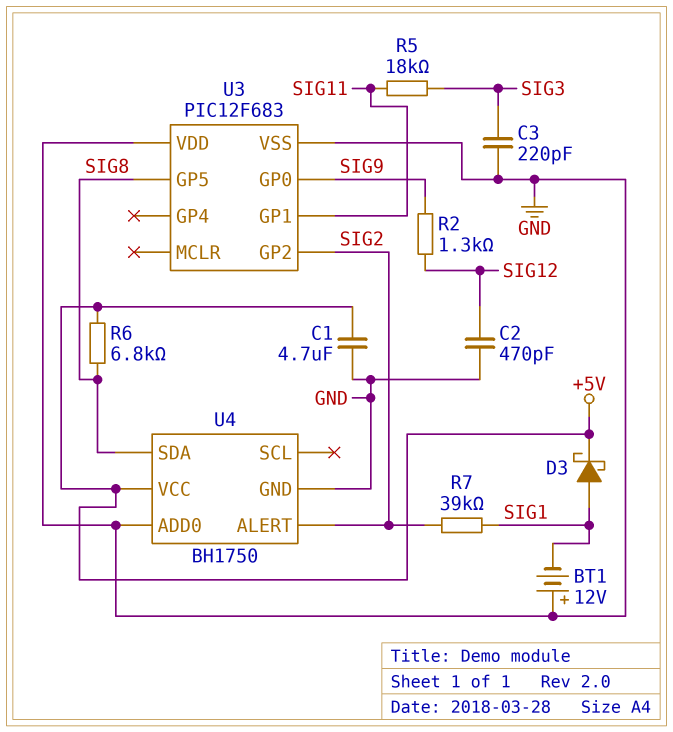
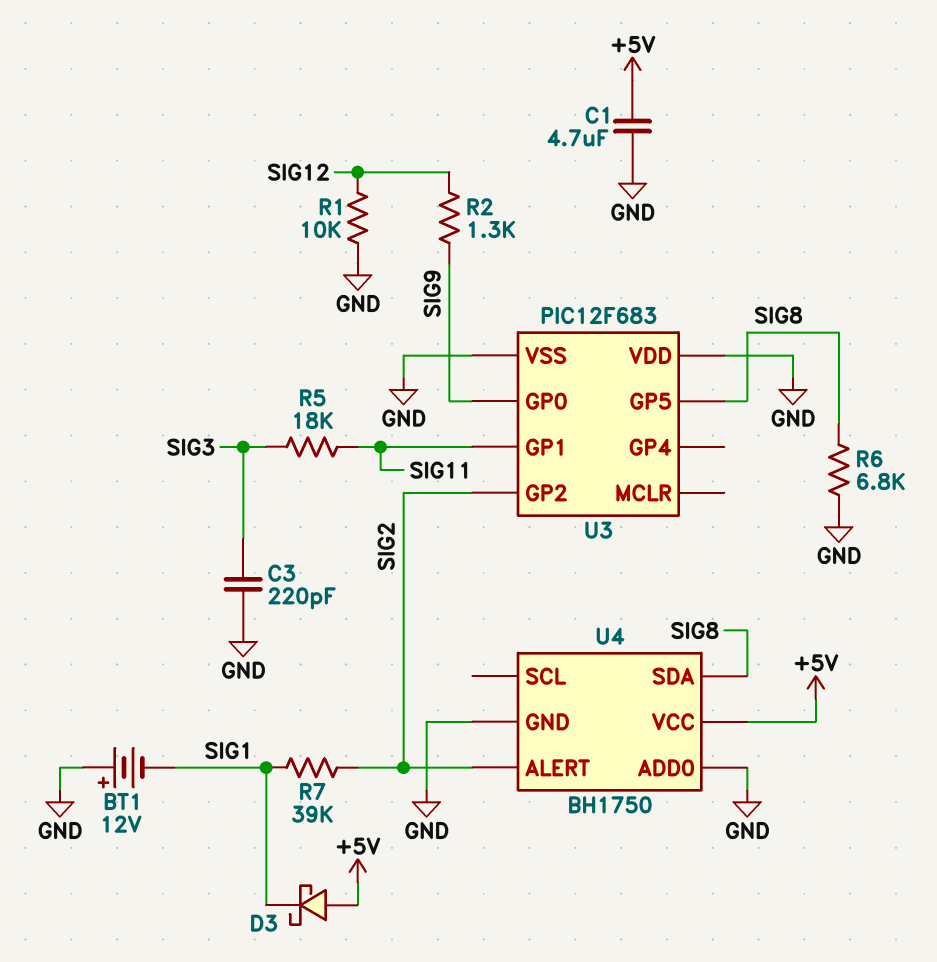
C2: 470pF (GND, SIG12) -> none
D3: schottky (A SIG1, K +5V) -> schottky (A +5V, K SIG1)
R1: none -> 10k (GND, SIG12)
R6: 6.8k (+5V, SIG8) -> 6.8k (GND, SIG8)

